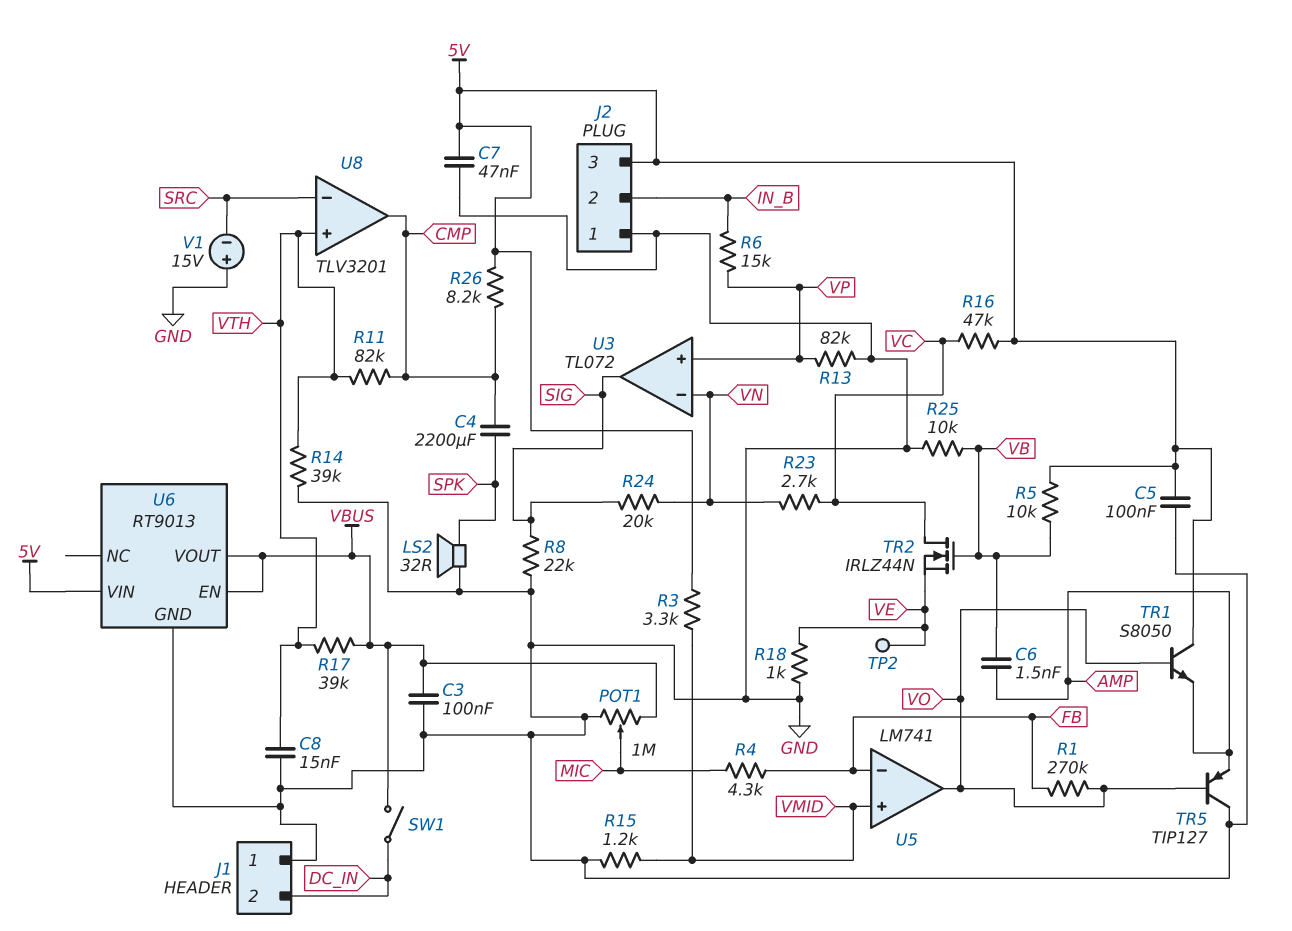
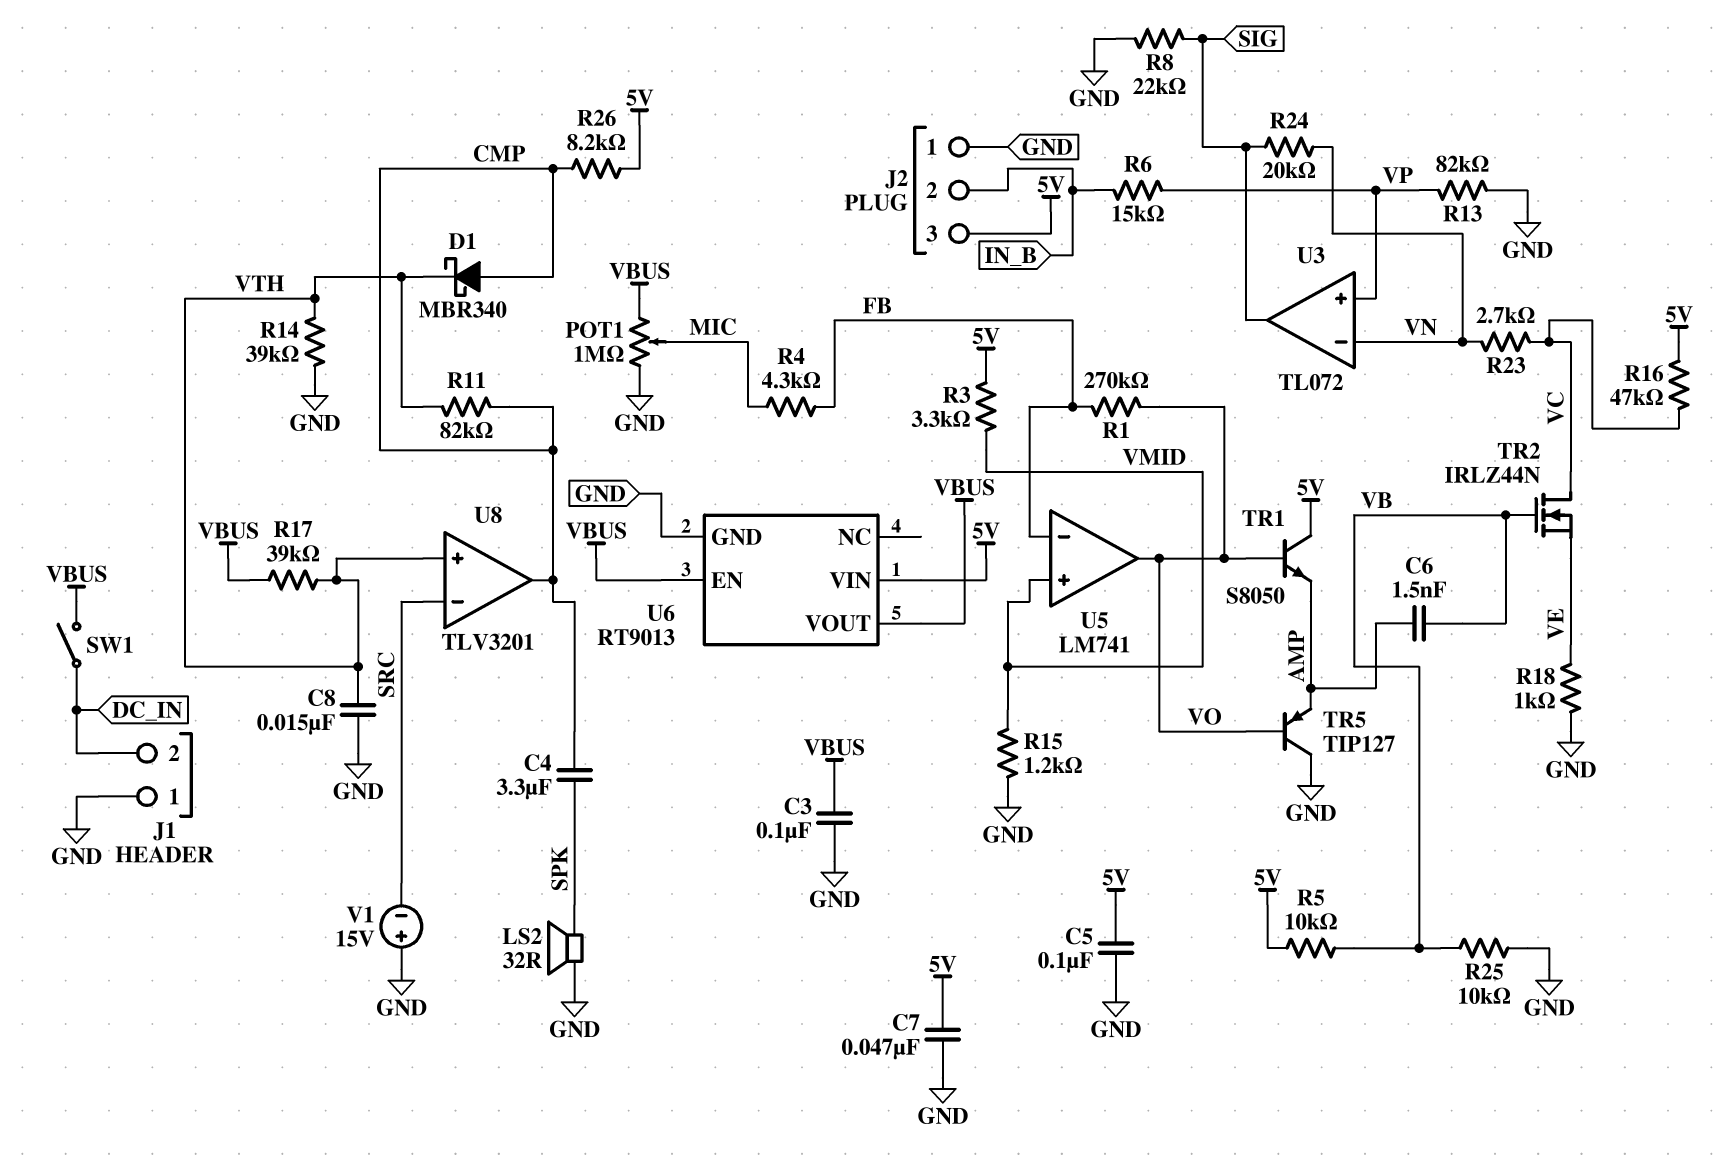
C4: 2200uF (CMP, SPK) -> 3.3uF (CMP, SPK)
D1: none -> schottky MBR340 (A CMP, K VTH)
TP2: test point (VE) -> none

